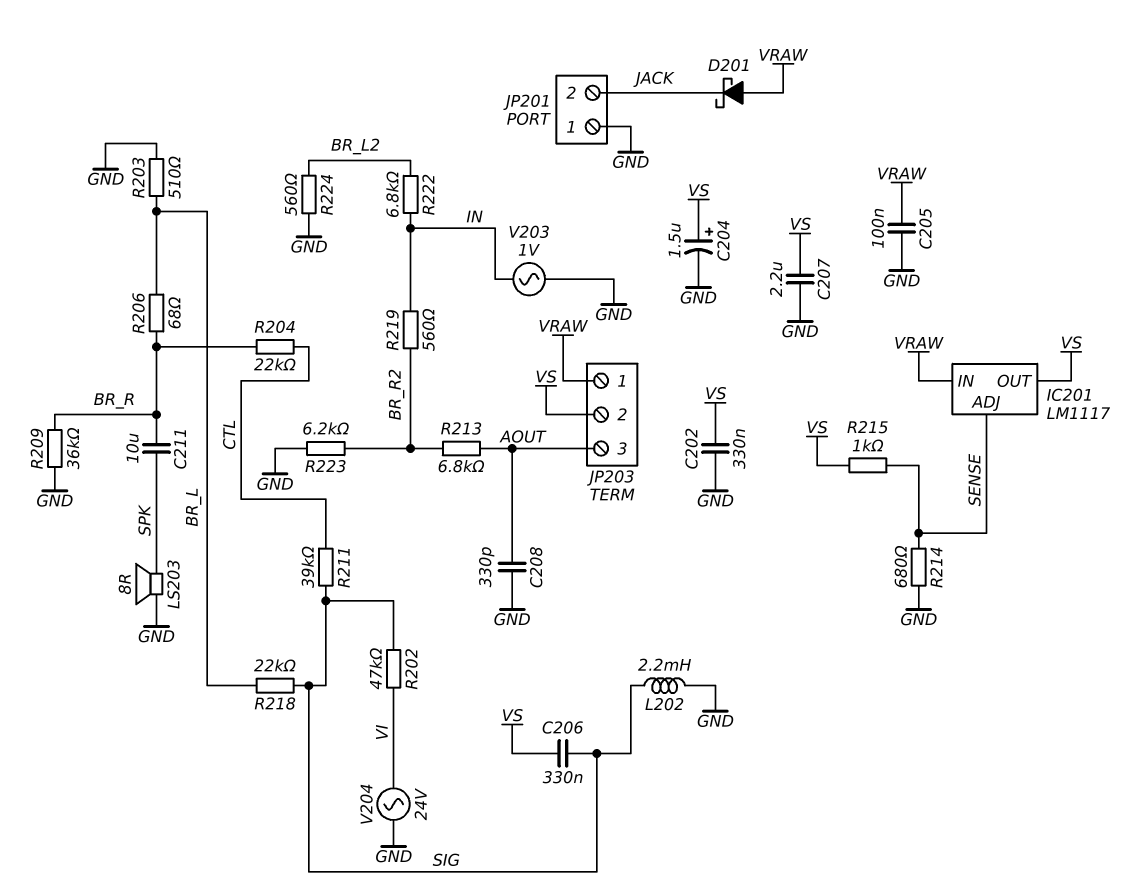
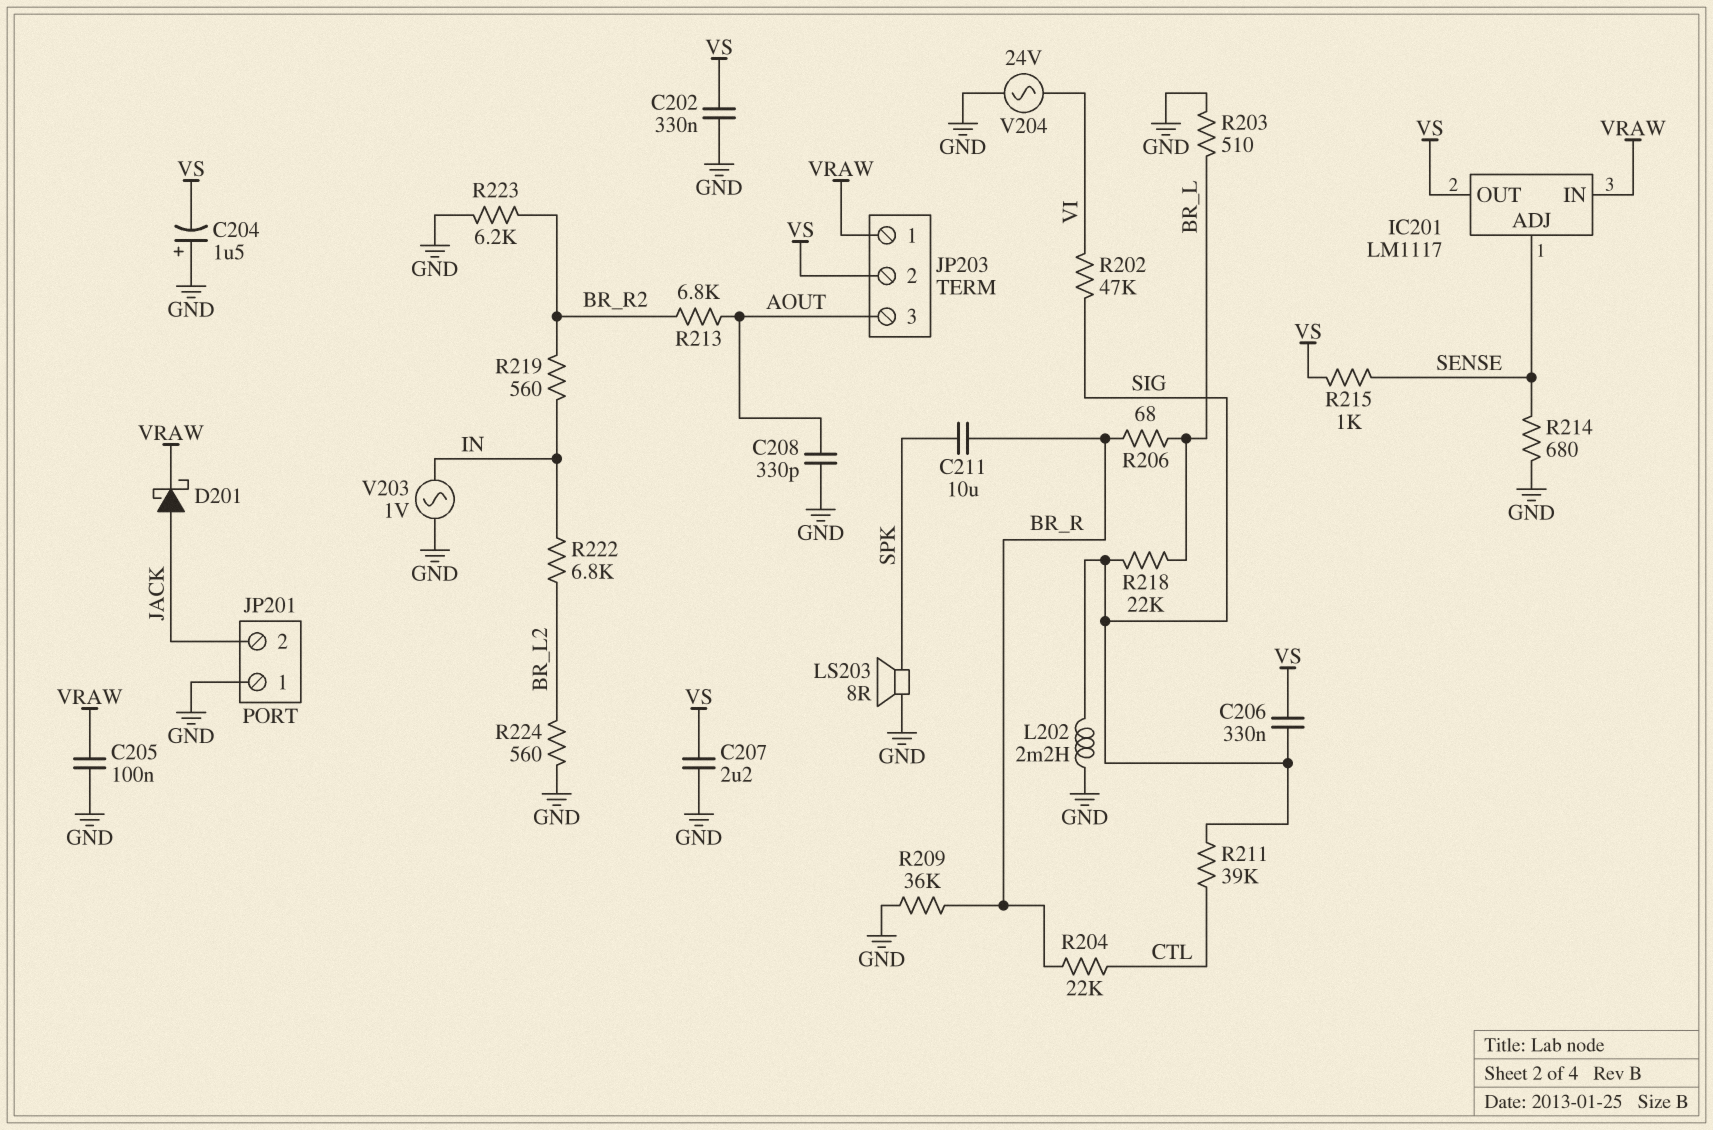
C204: 1.5uF (plus VS, minus GND) -> 1.5uF (plus GND, minus VS)
D201: schottky (A VRAW, K JACK) -> schottky (A JACK, K VRAW)

